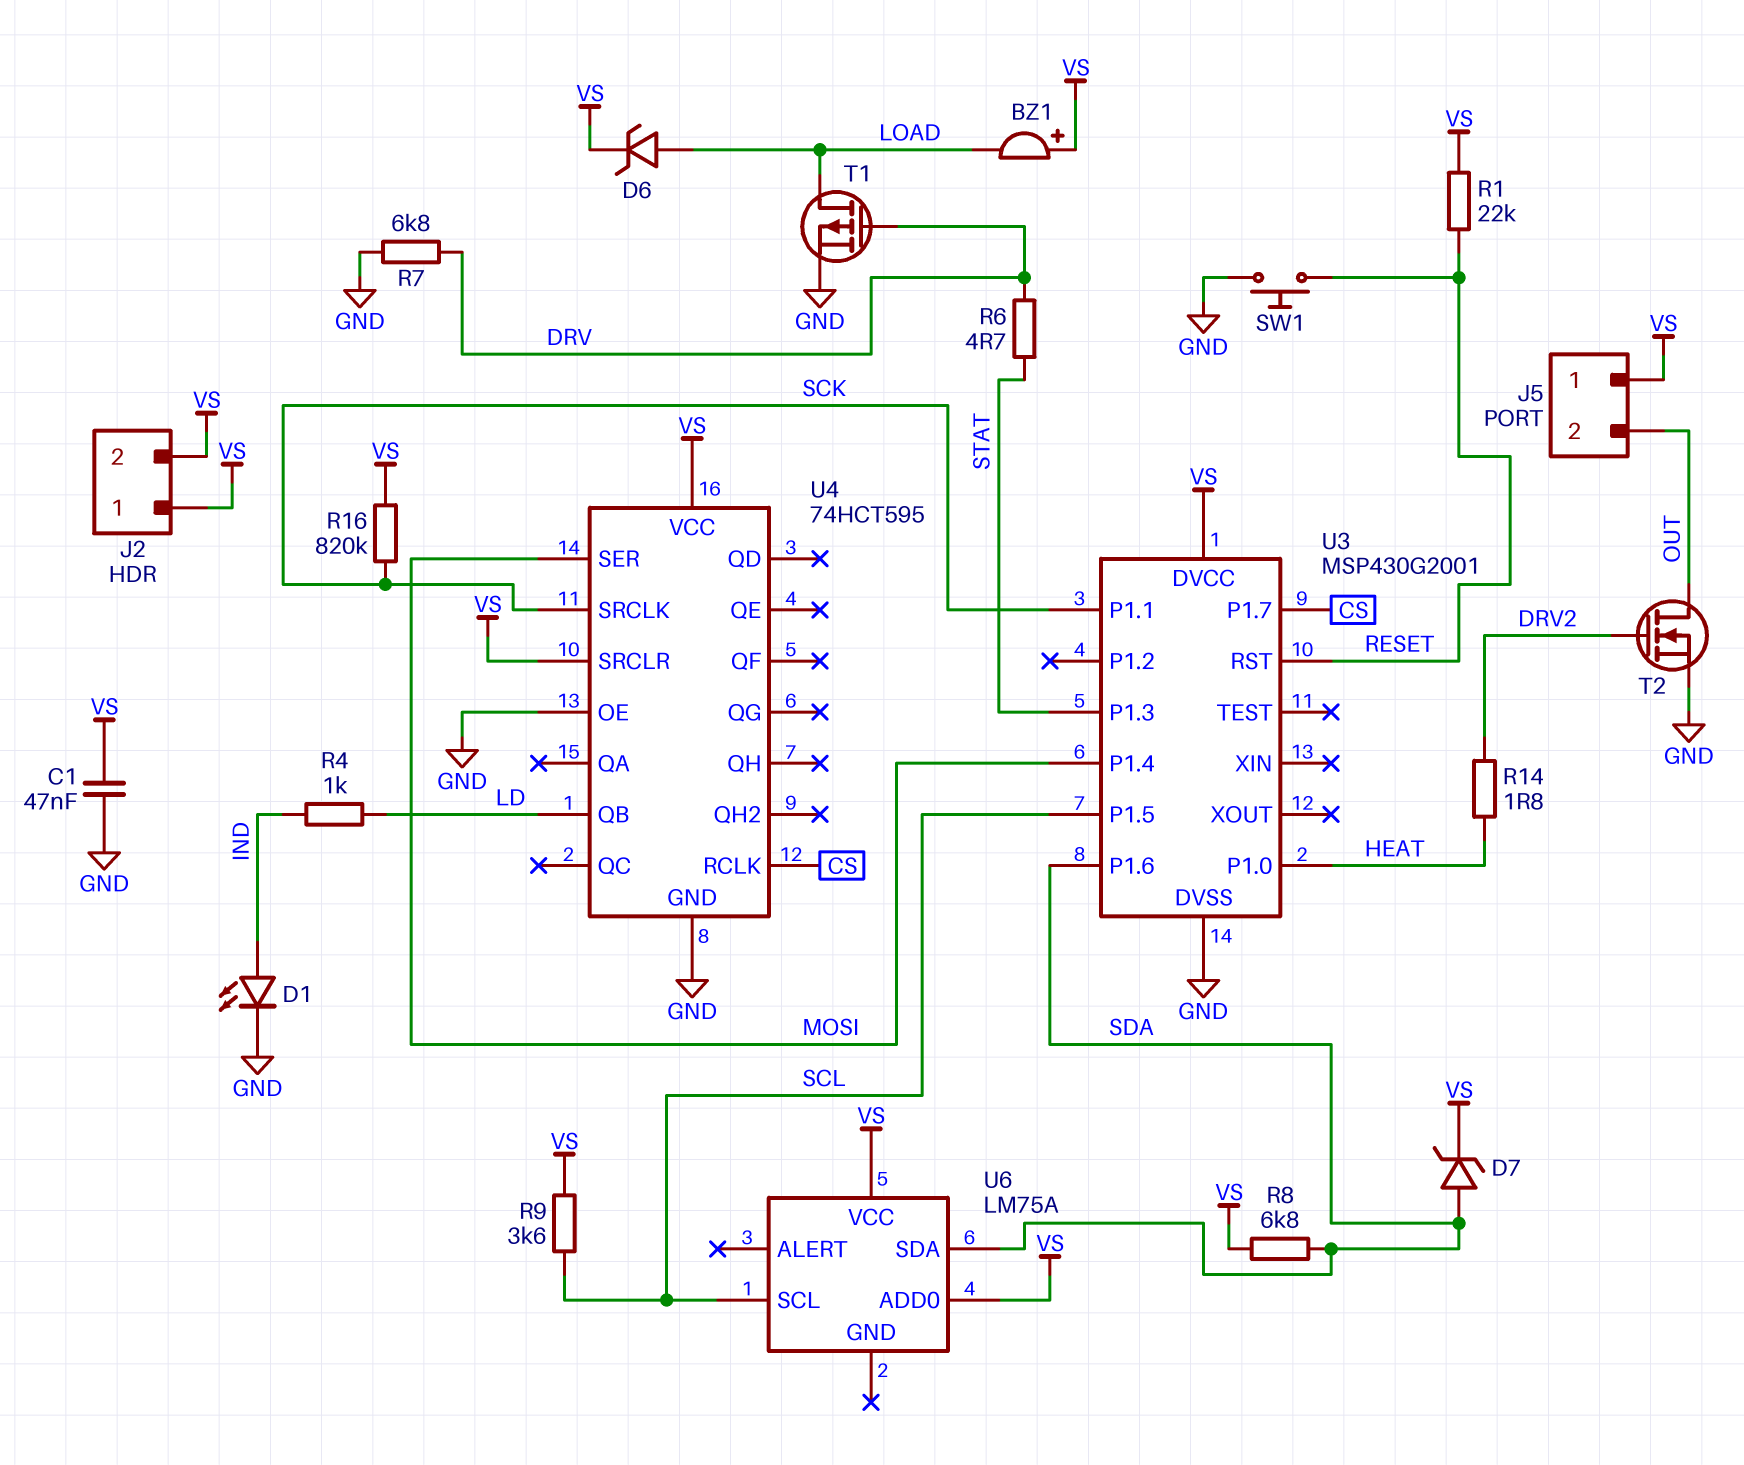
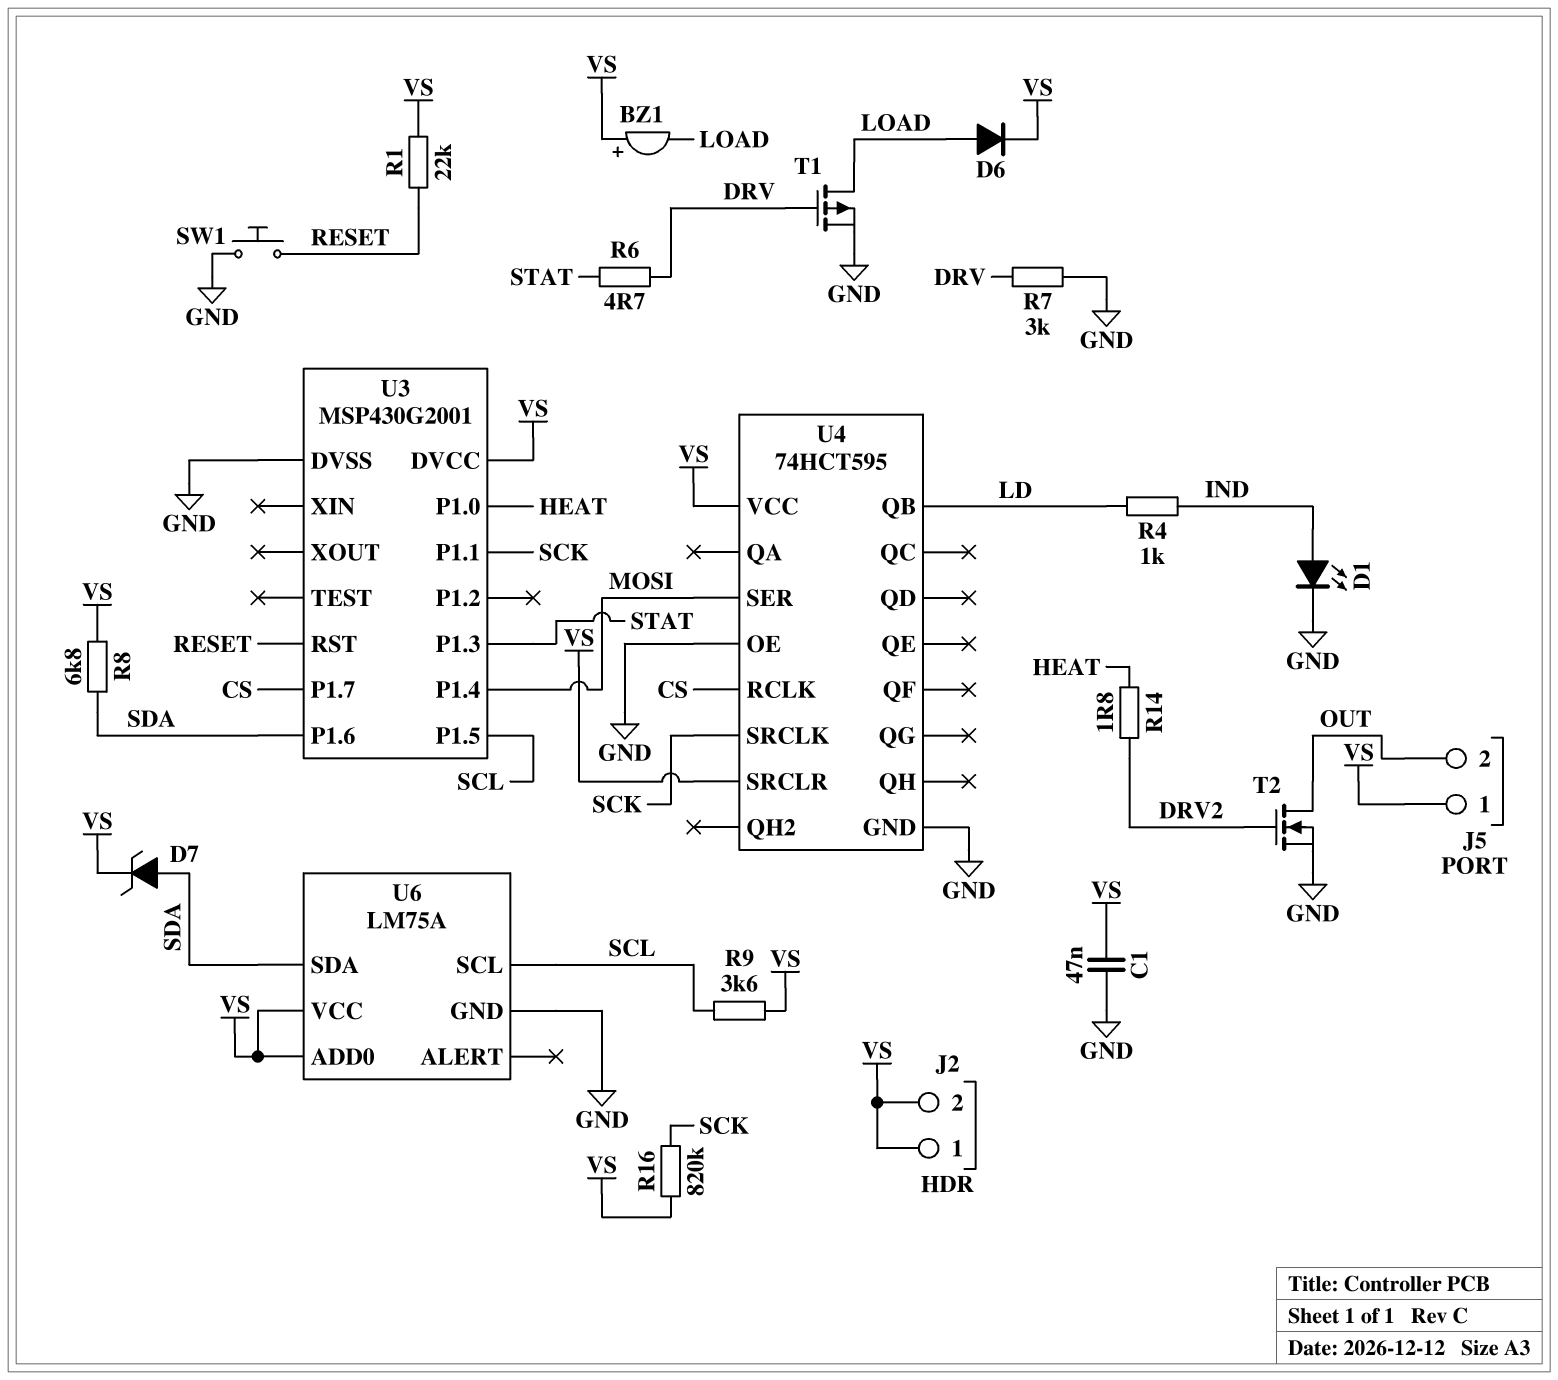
D6: zener (A LOAD, K VS) -> diode (A LOAD, K VS)
R7: 6.8k (DRV, GND) -> 3k (DRV, GND)
U6 pin GND: none -> GND

